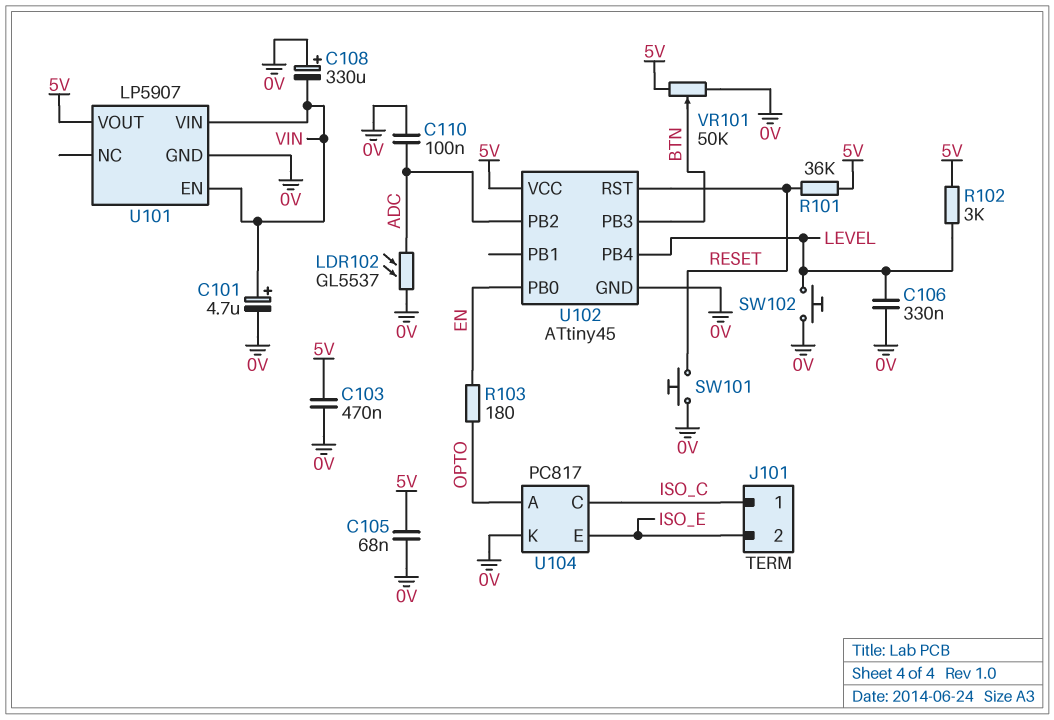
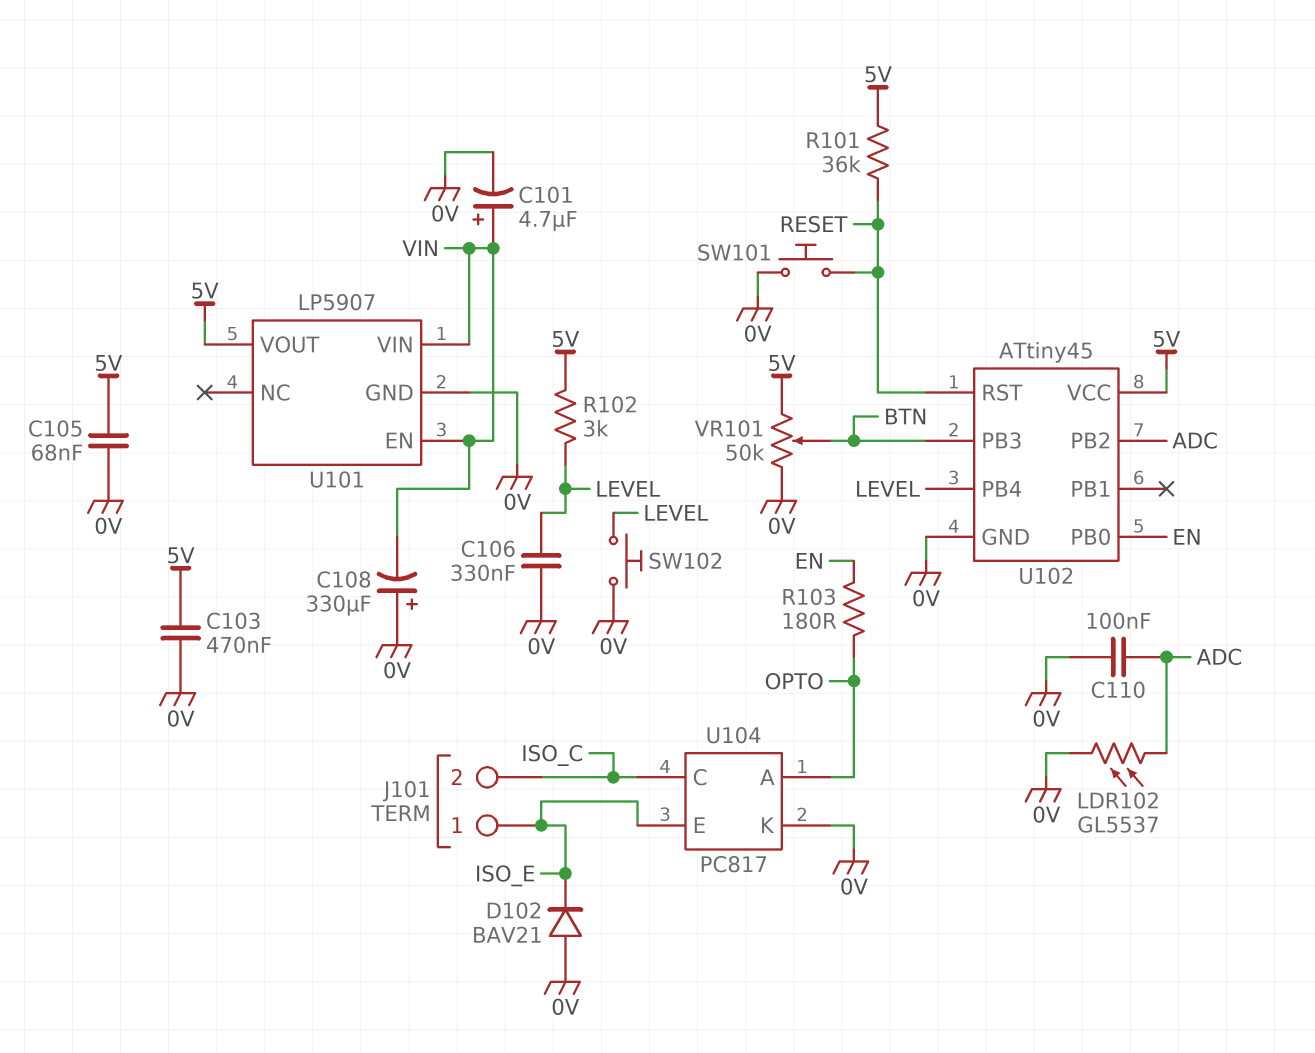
D102: none -> diode BAV21 (A 0V, K ISO_E)
J101 pin 1: ISO_C -> ISO_E
J101 pin 2: ISO_E -> ISO_C

